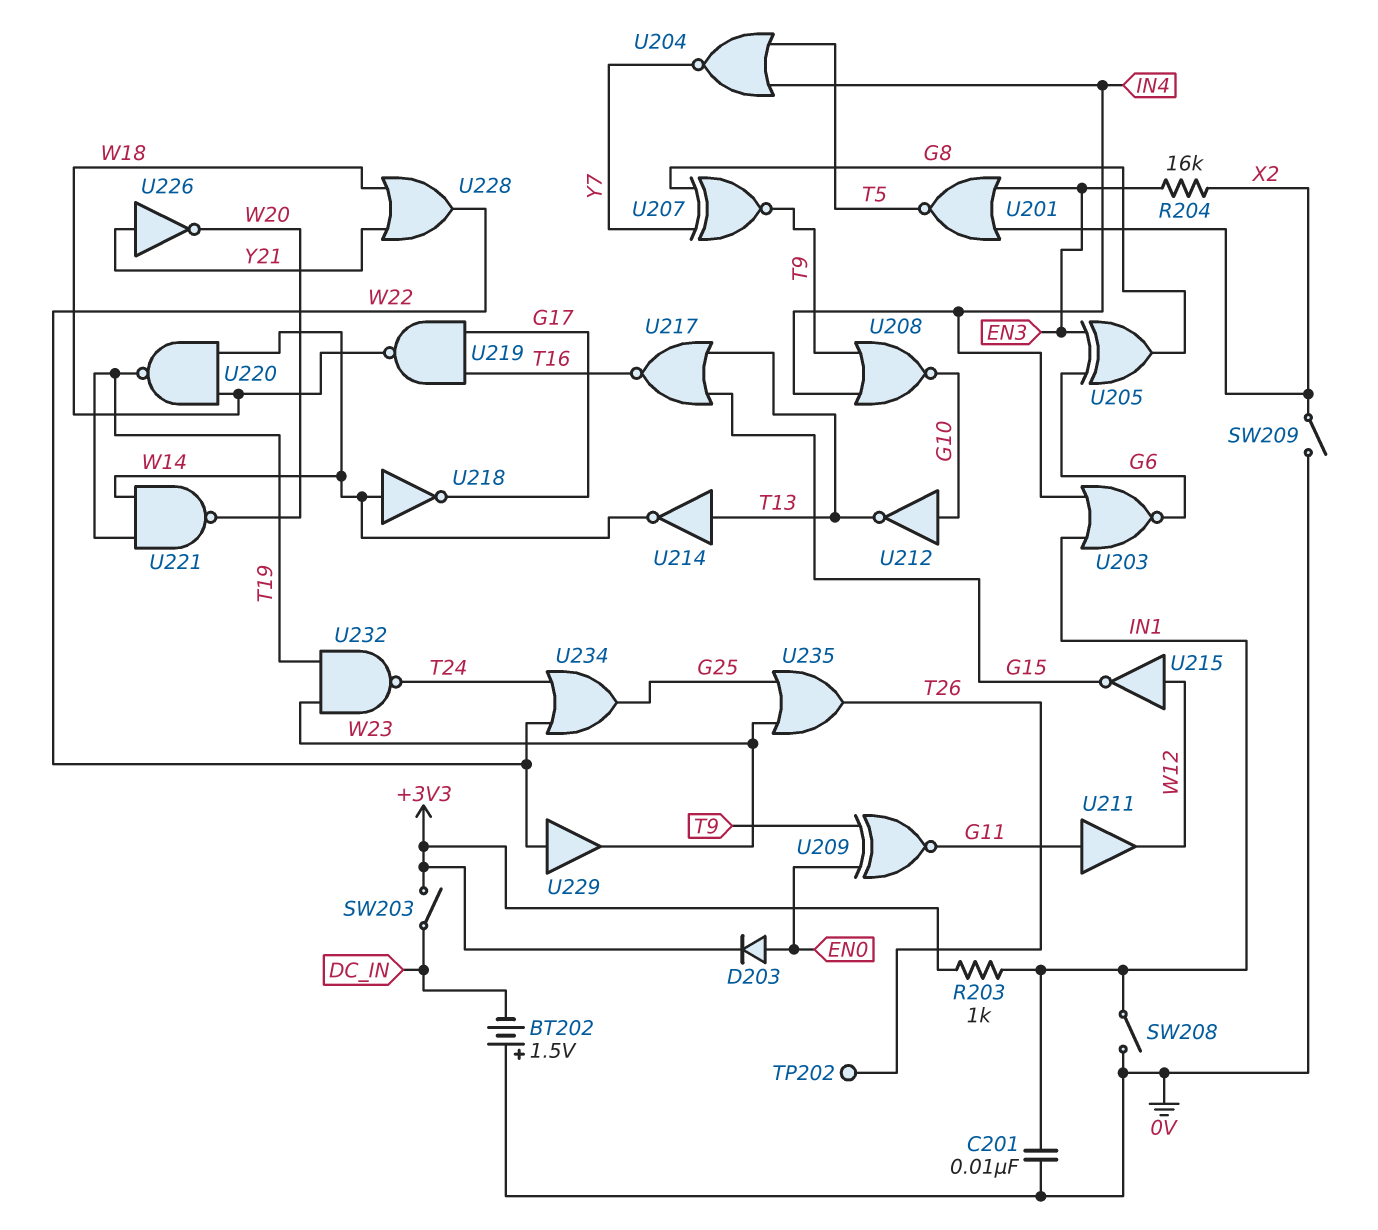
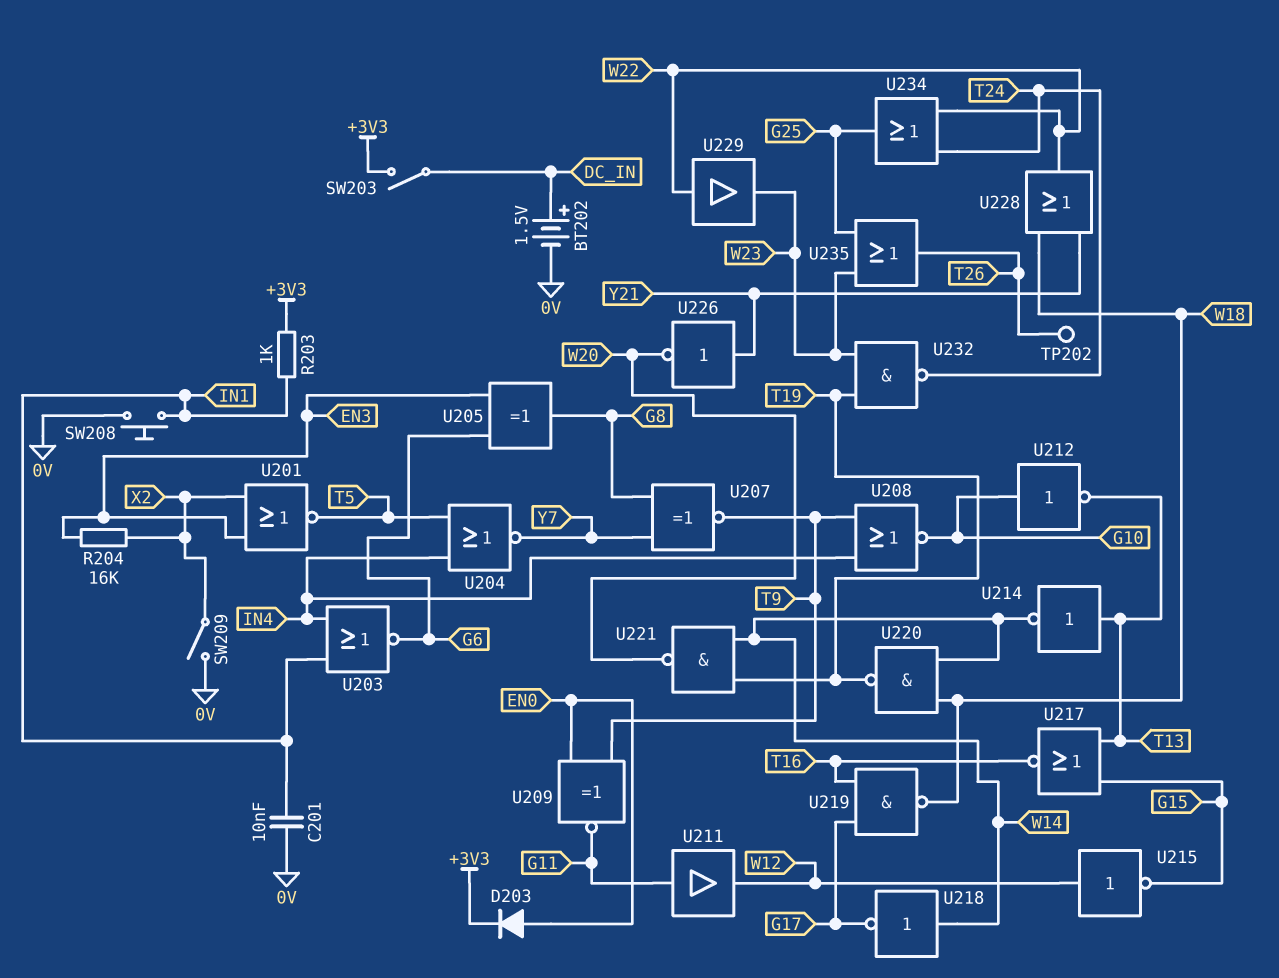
BT202: 1.5V (plus 0V, minus DC_IN) -> 1.5V (plus DC_IN, minus 0V)
SW208: switch (0V, IN1) -> button (0V, IN1)

